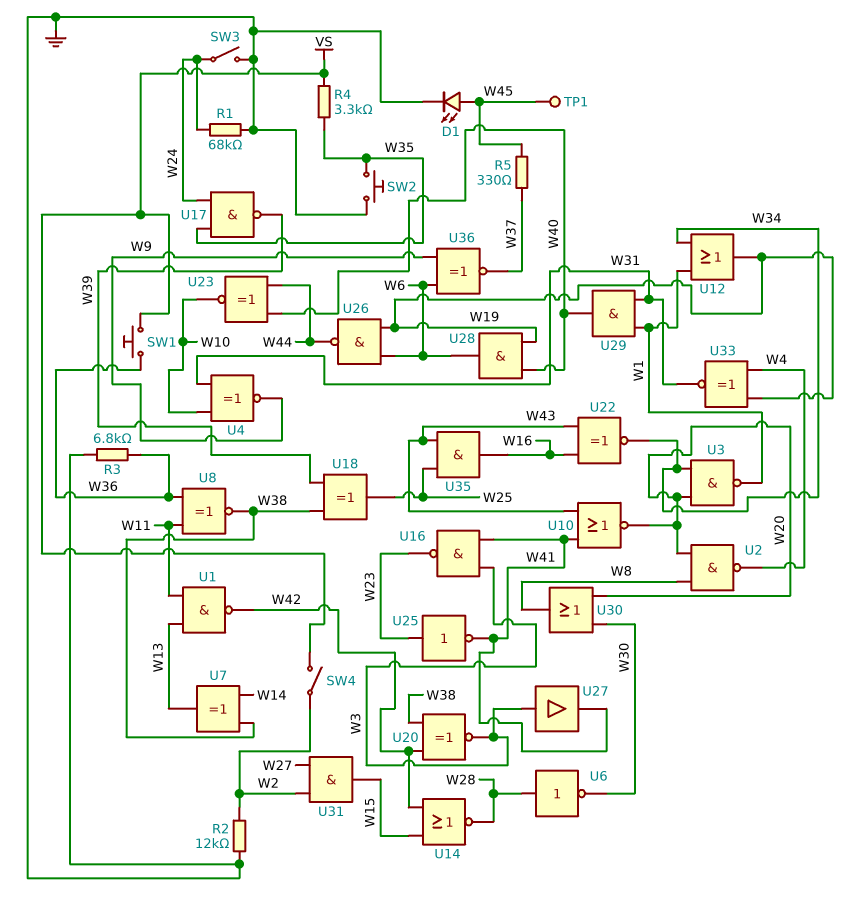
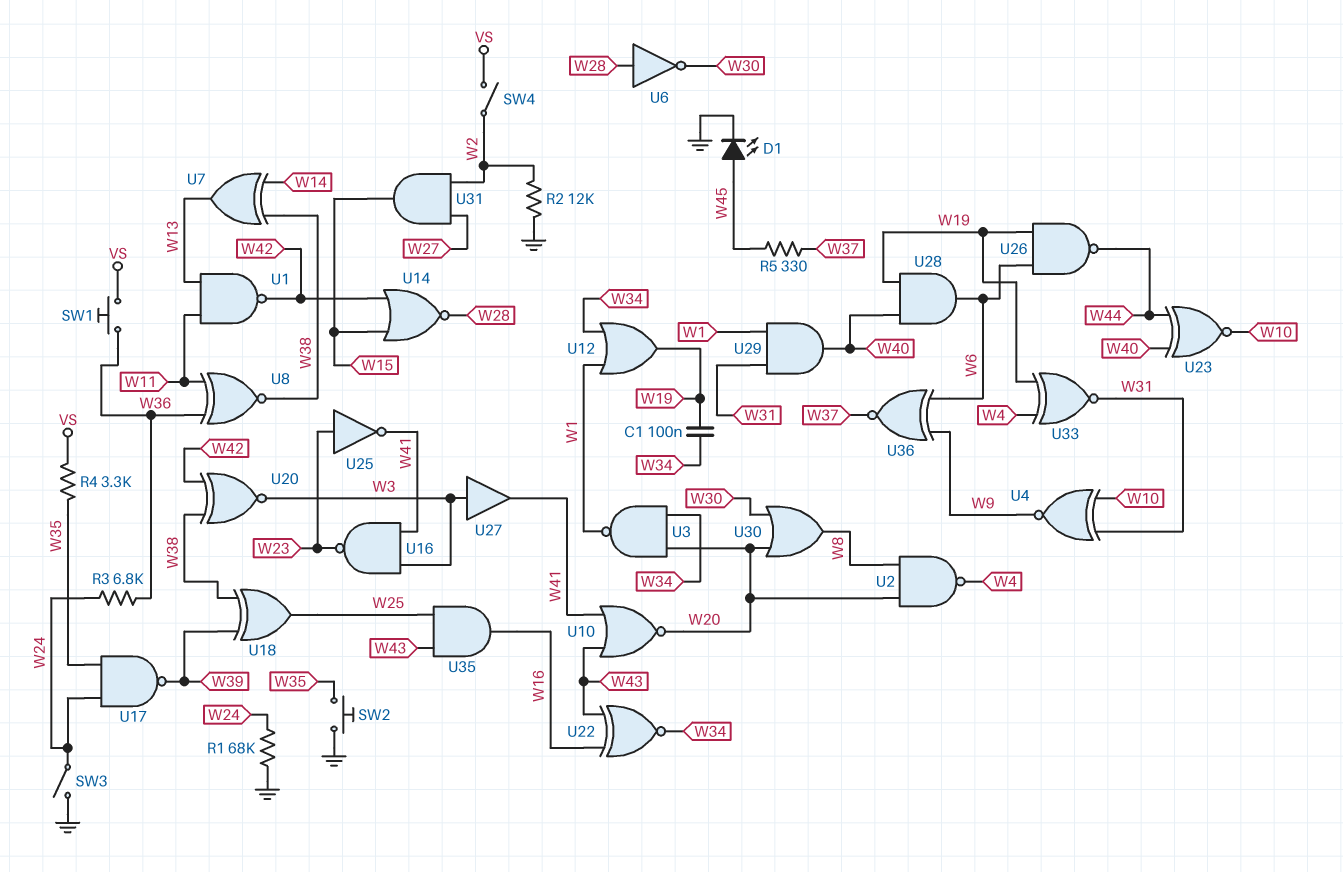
C1: none -> 100nF (W19, W34)
R3: 6.8k (GND, W36) -> 6.8k (W24, W36)
TP1: test point (W45) -> none

